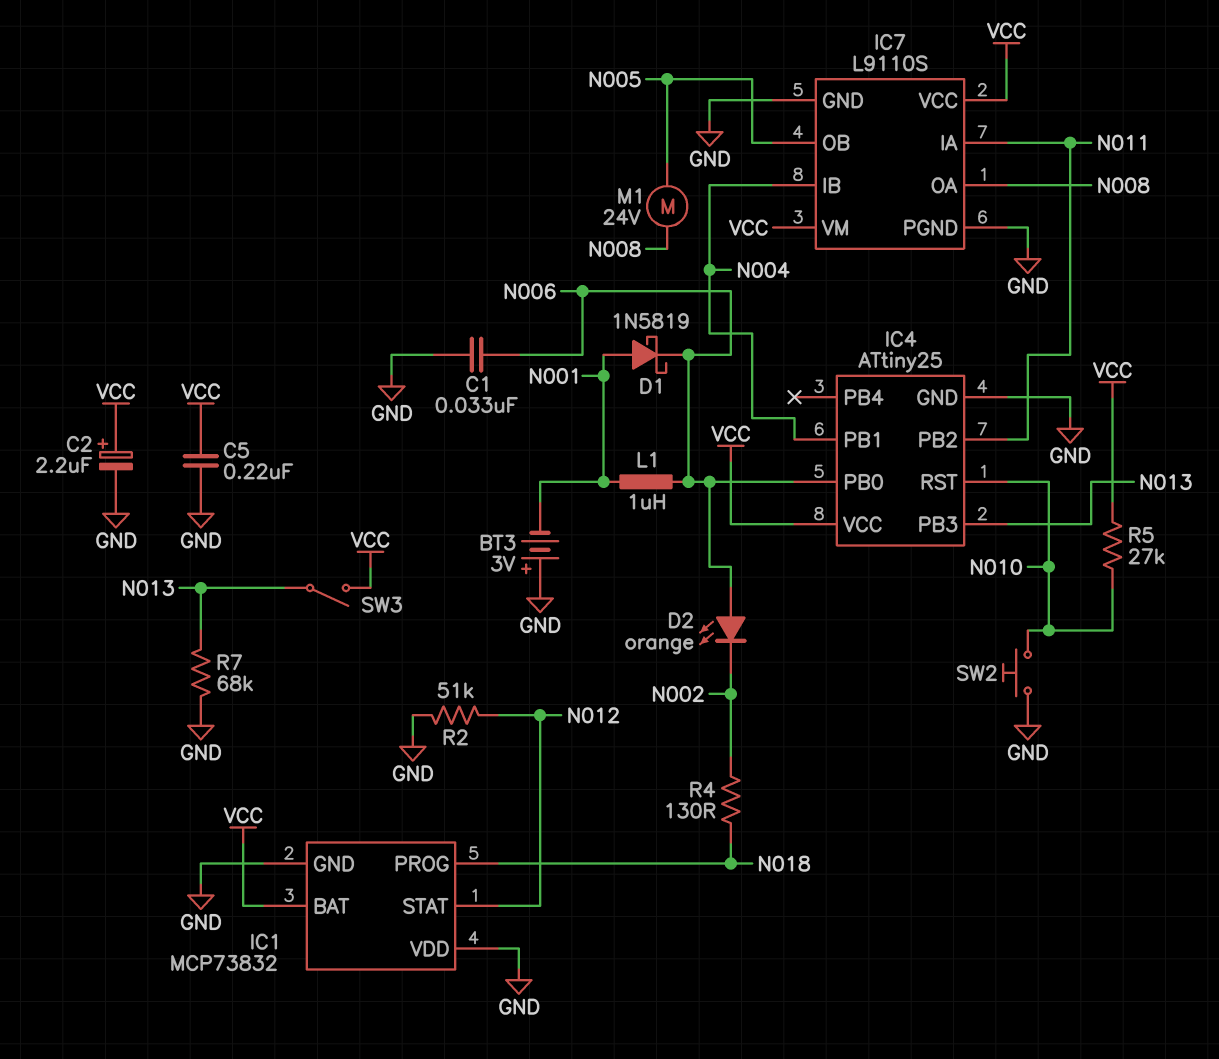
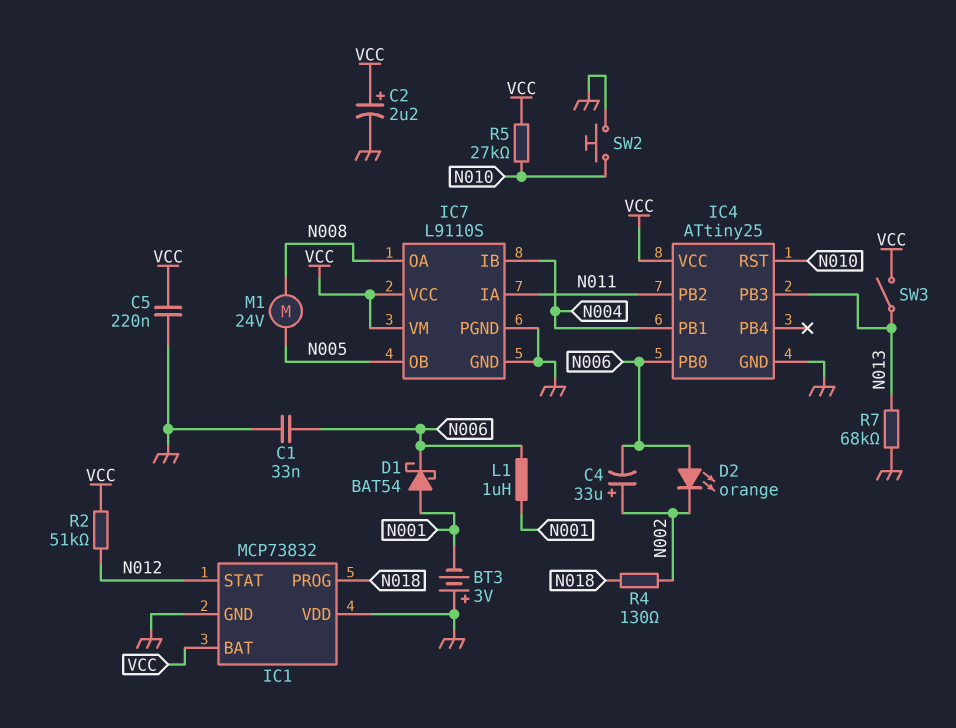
C4: none -> 33uF (plus N002, minus N006)
D1: schottky 1N5819 (A N001, K N006) -> schottky BAT54 (A N001, K N006)
R2: 51k (GND, N012) -> 51k (N012, VCC)

